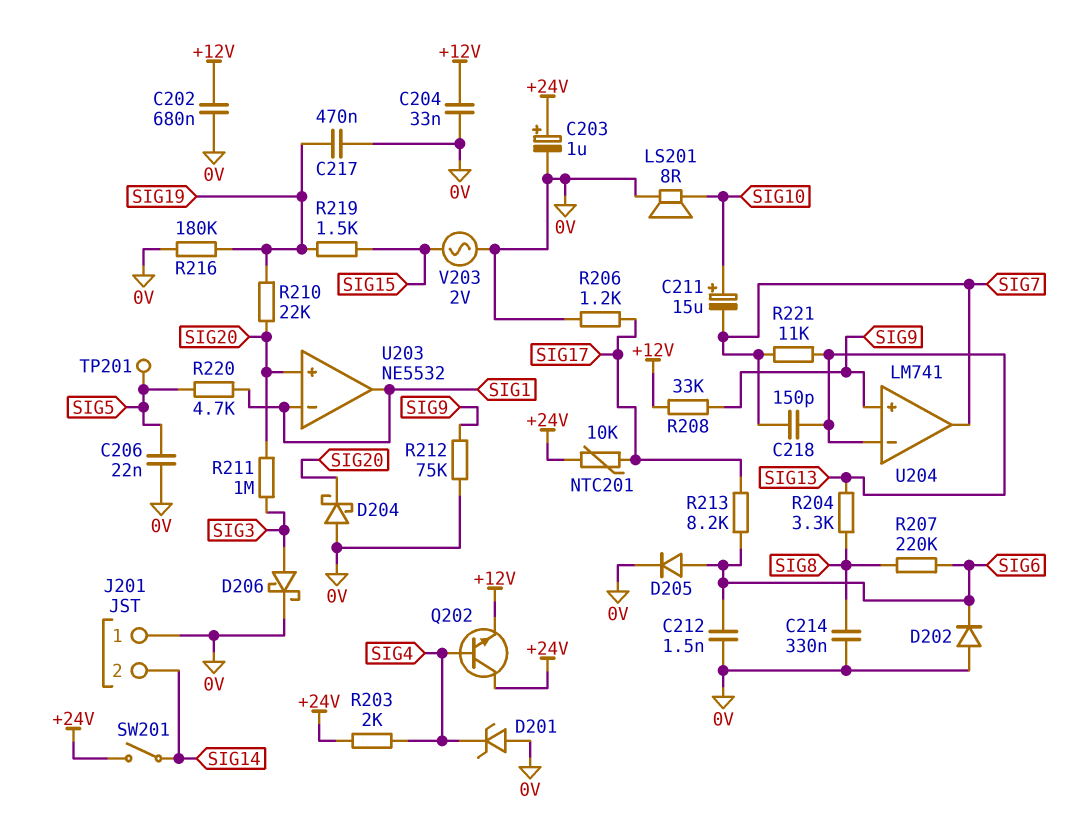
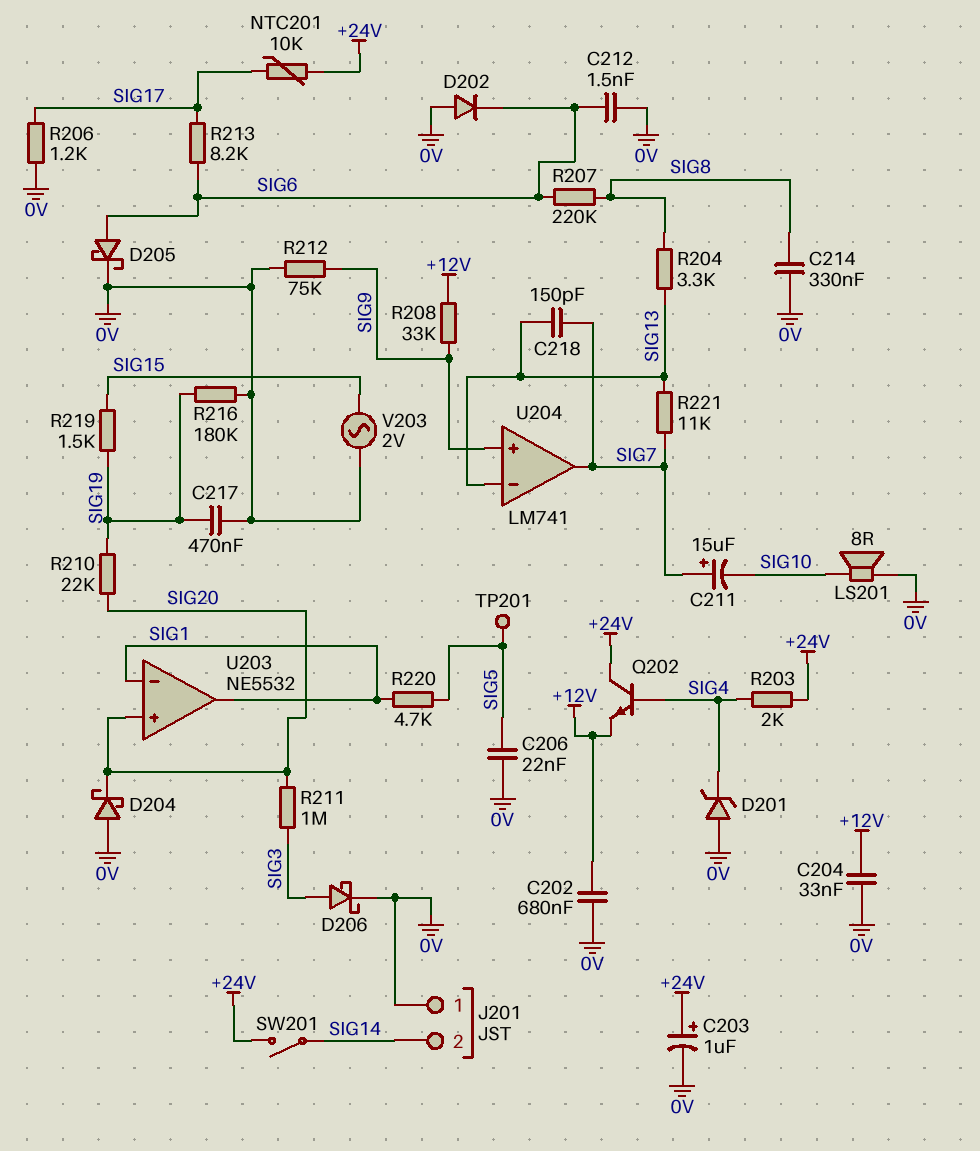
C211: 15uF (plus SIG10, minus SIG7) -> 15uF (plus SIG7, minus SIG10)
D205: diode (A SIG6, K 0V) -> schottky (A SIG6, K 0V)

